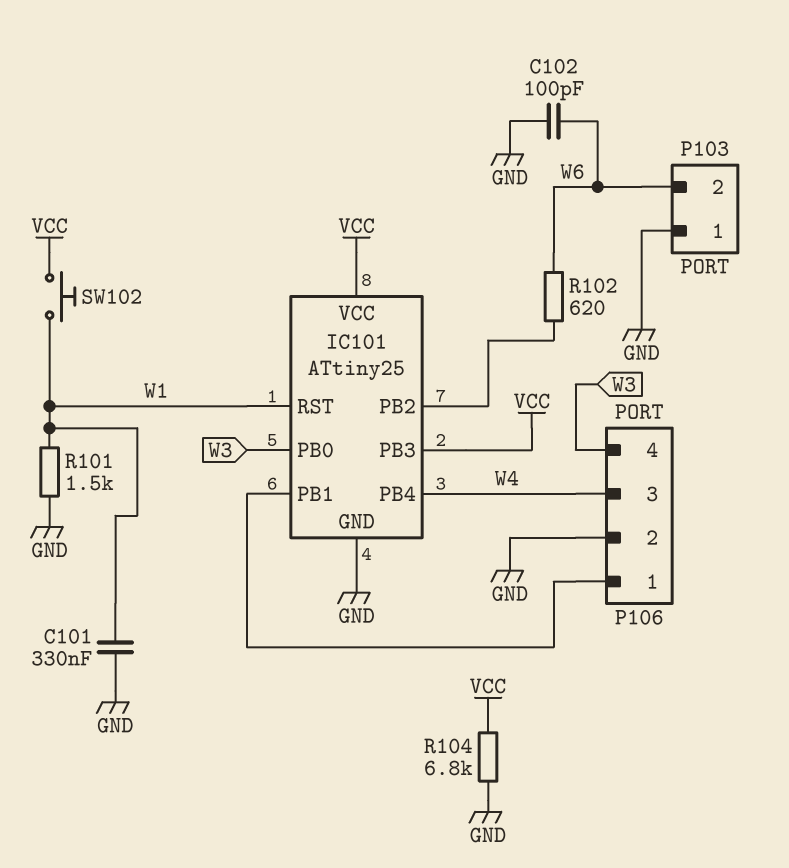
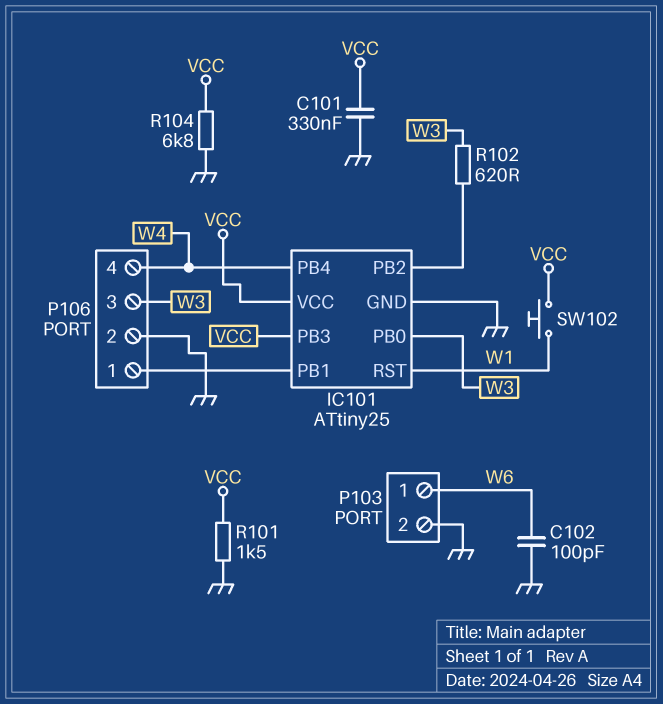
C101: 330nF (GND, W1) -> 330nF (GND, VCC)
P103 pin 1: GND -> W6
P103 pin 2: W6 -> GND
P106 pin 3: W4 -> W3
P106 pin 4: W3 -> W4
R101: 1.5k (GND, W1) -> 1.5k (GND, VCC)
R102: 620 (IC101/PB2, W6) -> 620 (IC101/PB2, W3)

